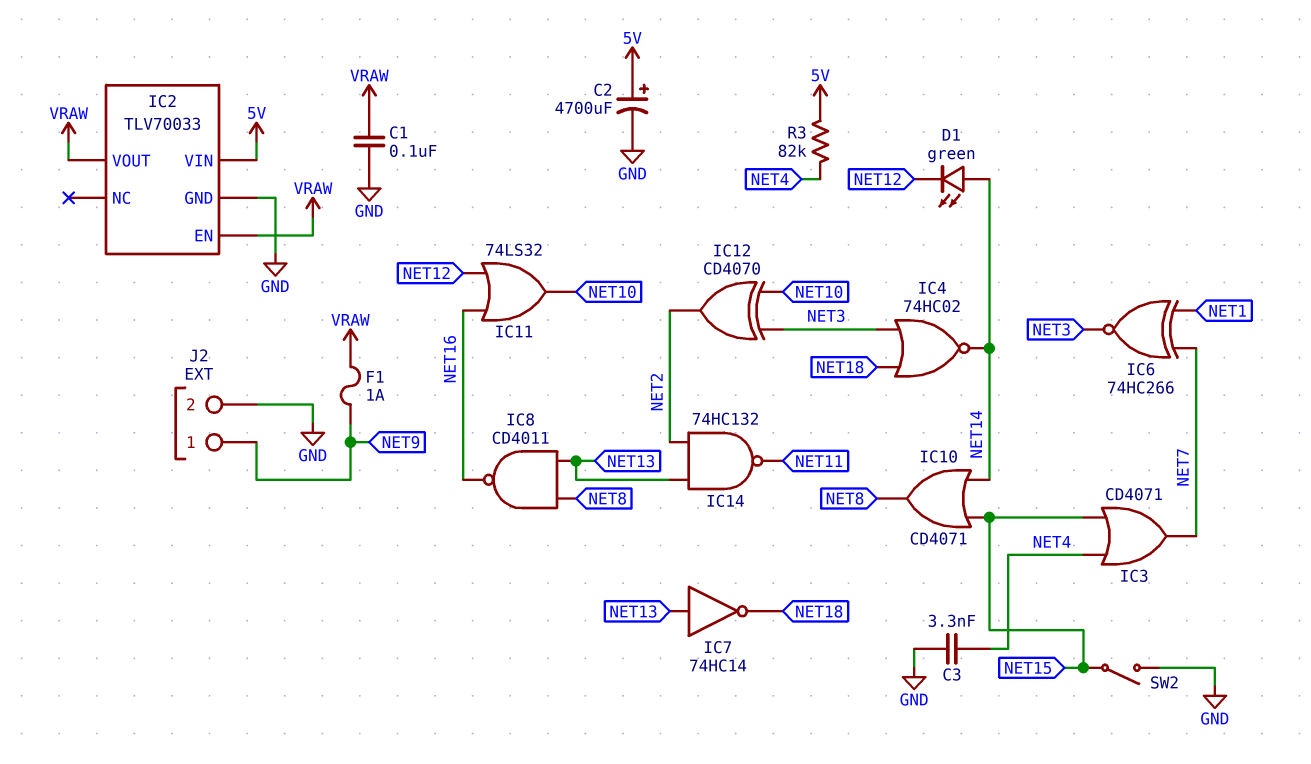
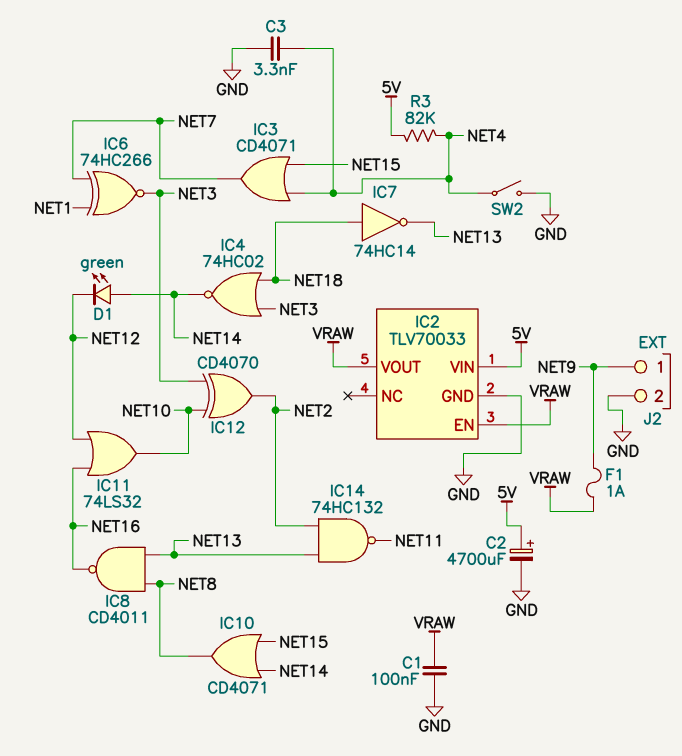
IC7: NOT 74HC14 (in NET13, out NET18) -> NOT 74HC14 (in NET18, out NET13)
SW2: switch (GND, NET15) -> switch (GND, NET4)

